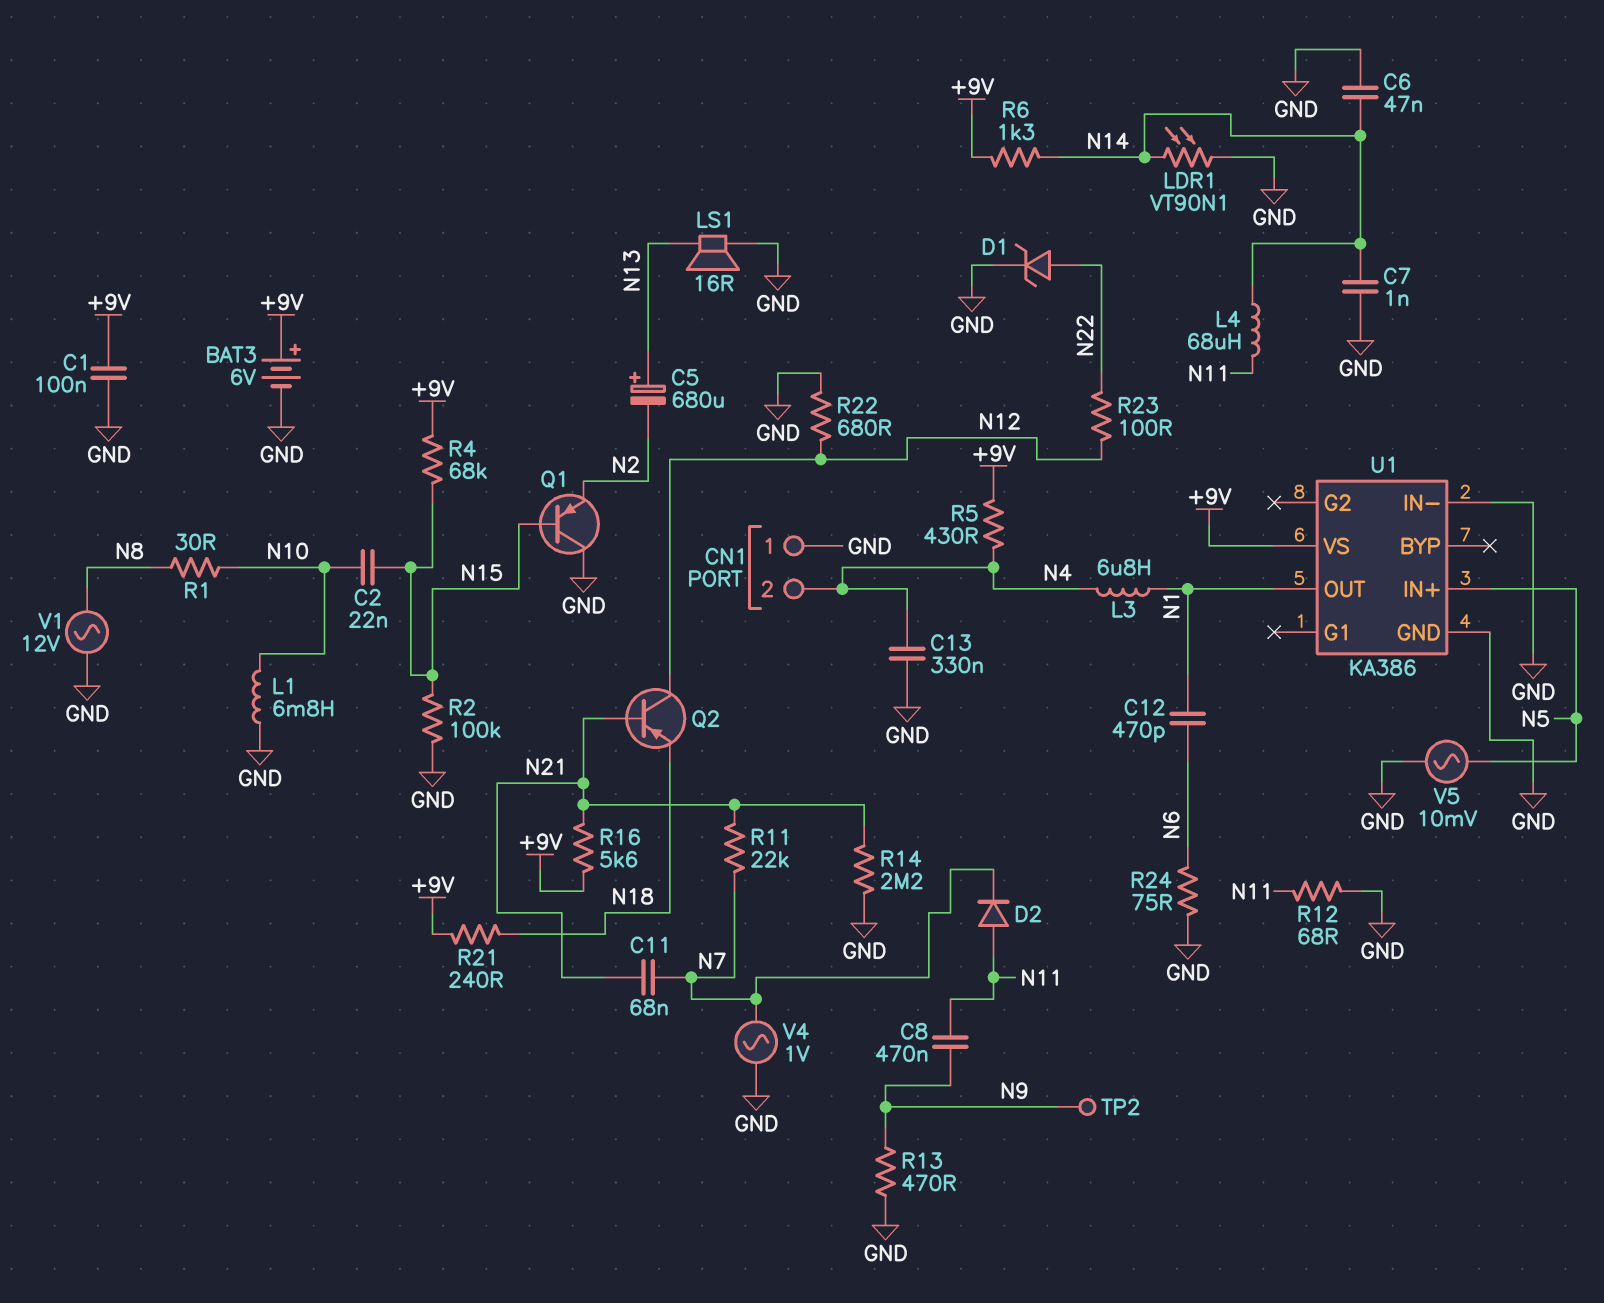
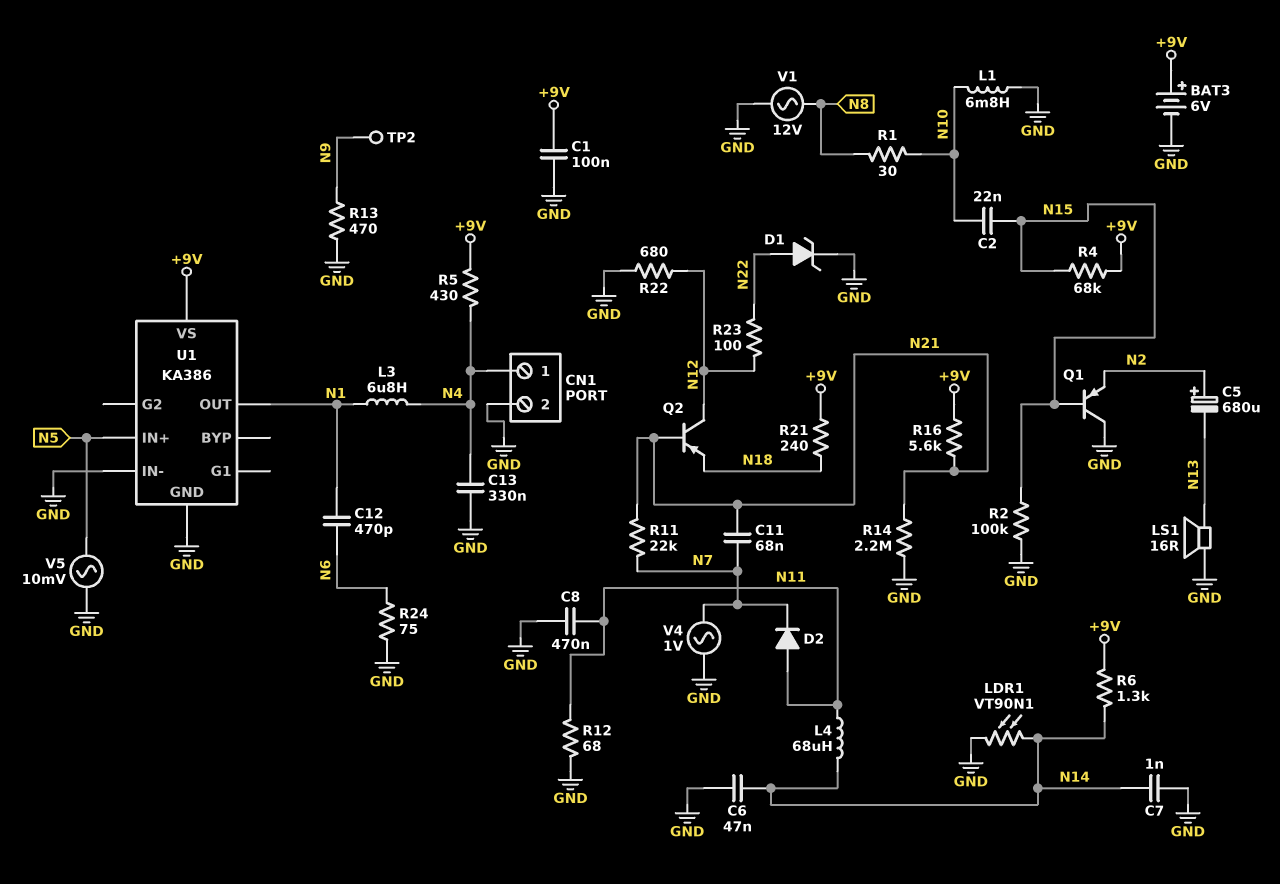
C5: 680uF (plus N13, minus N2) -> 680uF (plus N2, minus N13)
C8: 470nF (N9, N11) -> 470nF (GND, N11)
CN1 pin 1: GND -> N4
CN1 pin 2: N4 -> GND

